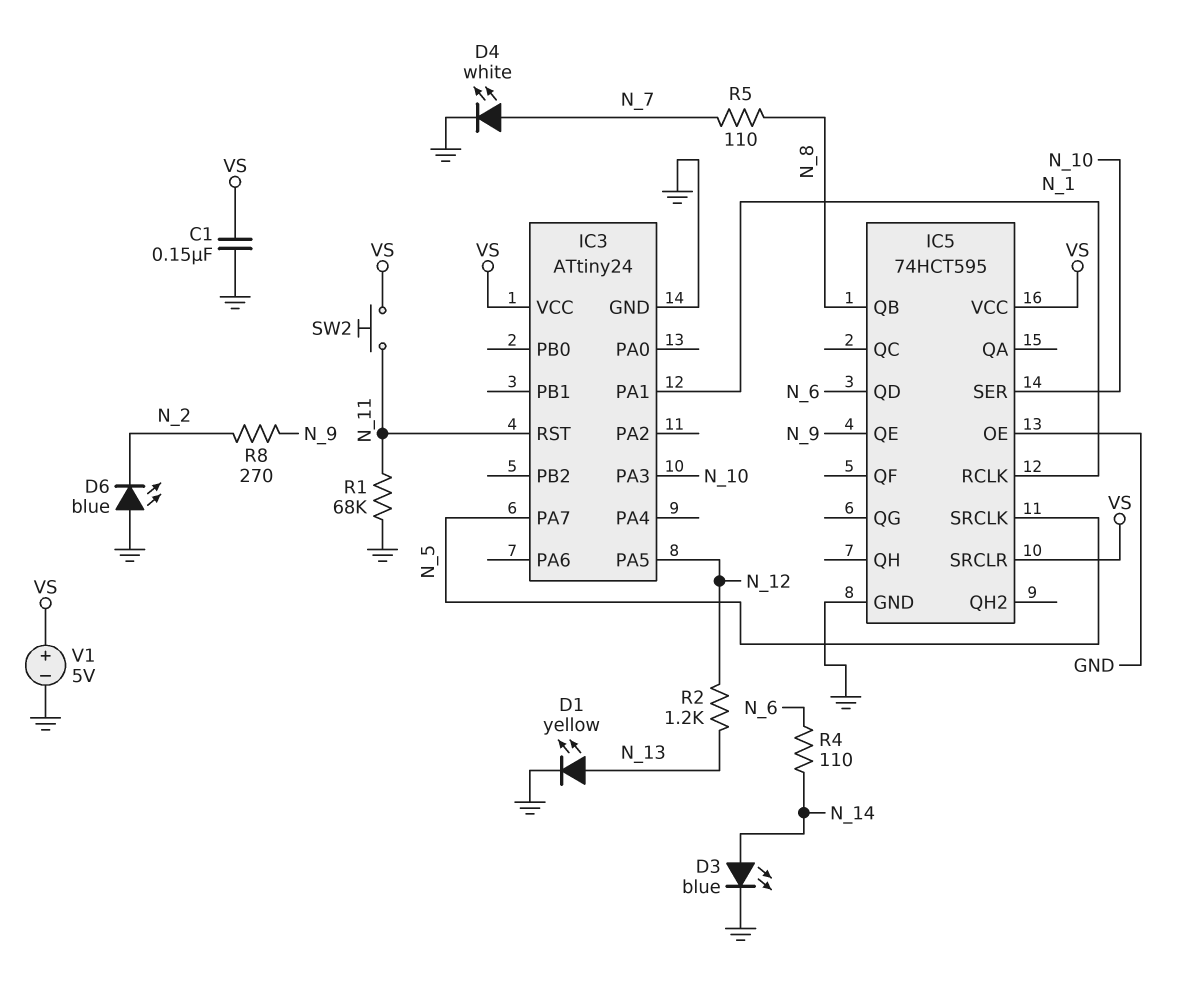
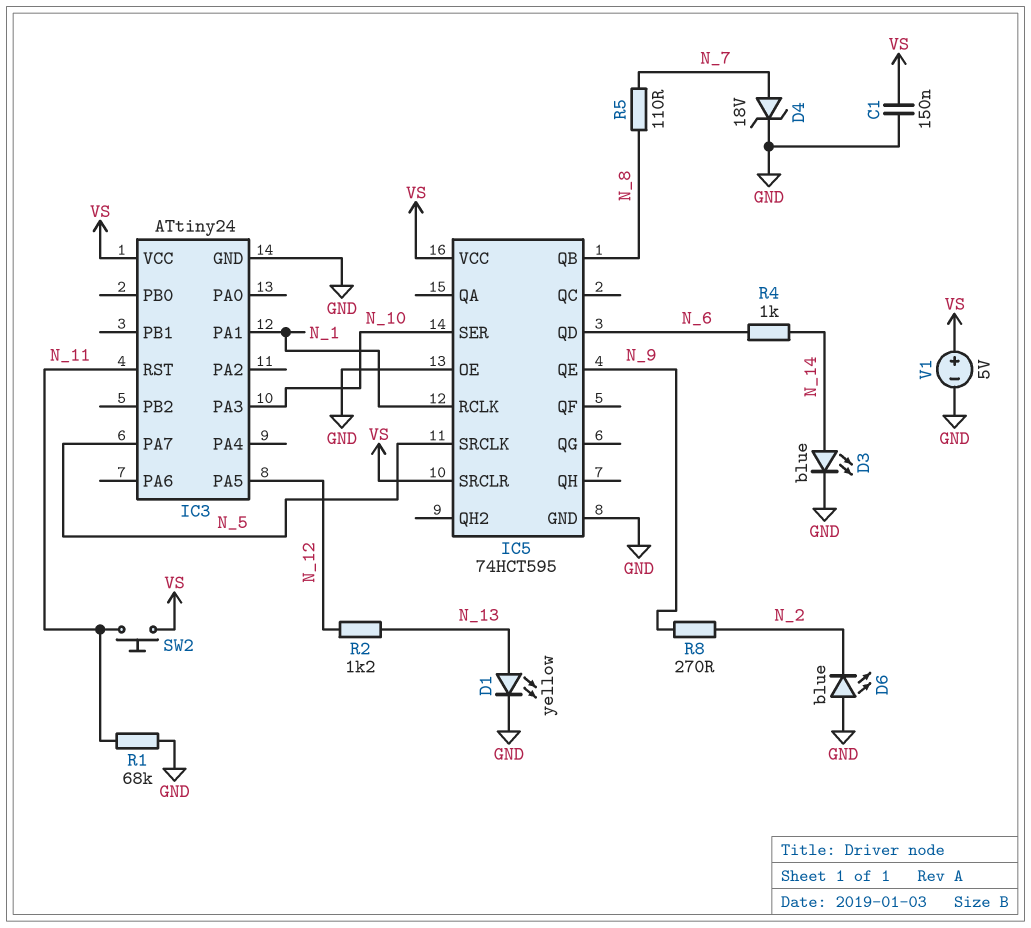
D4: LED white (A N_7, K GND) -> zener 18V (A N_7, K GND)
R4: 110 (N_6, N_14) -> 1k (N_6, N_14)

